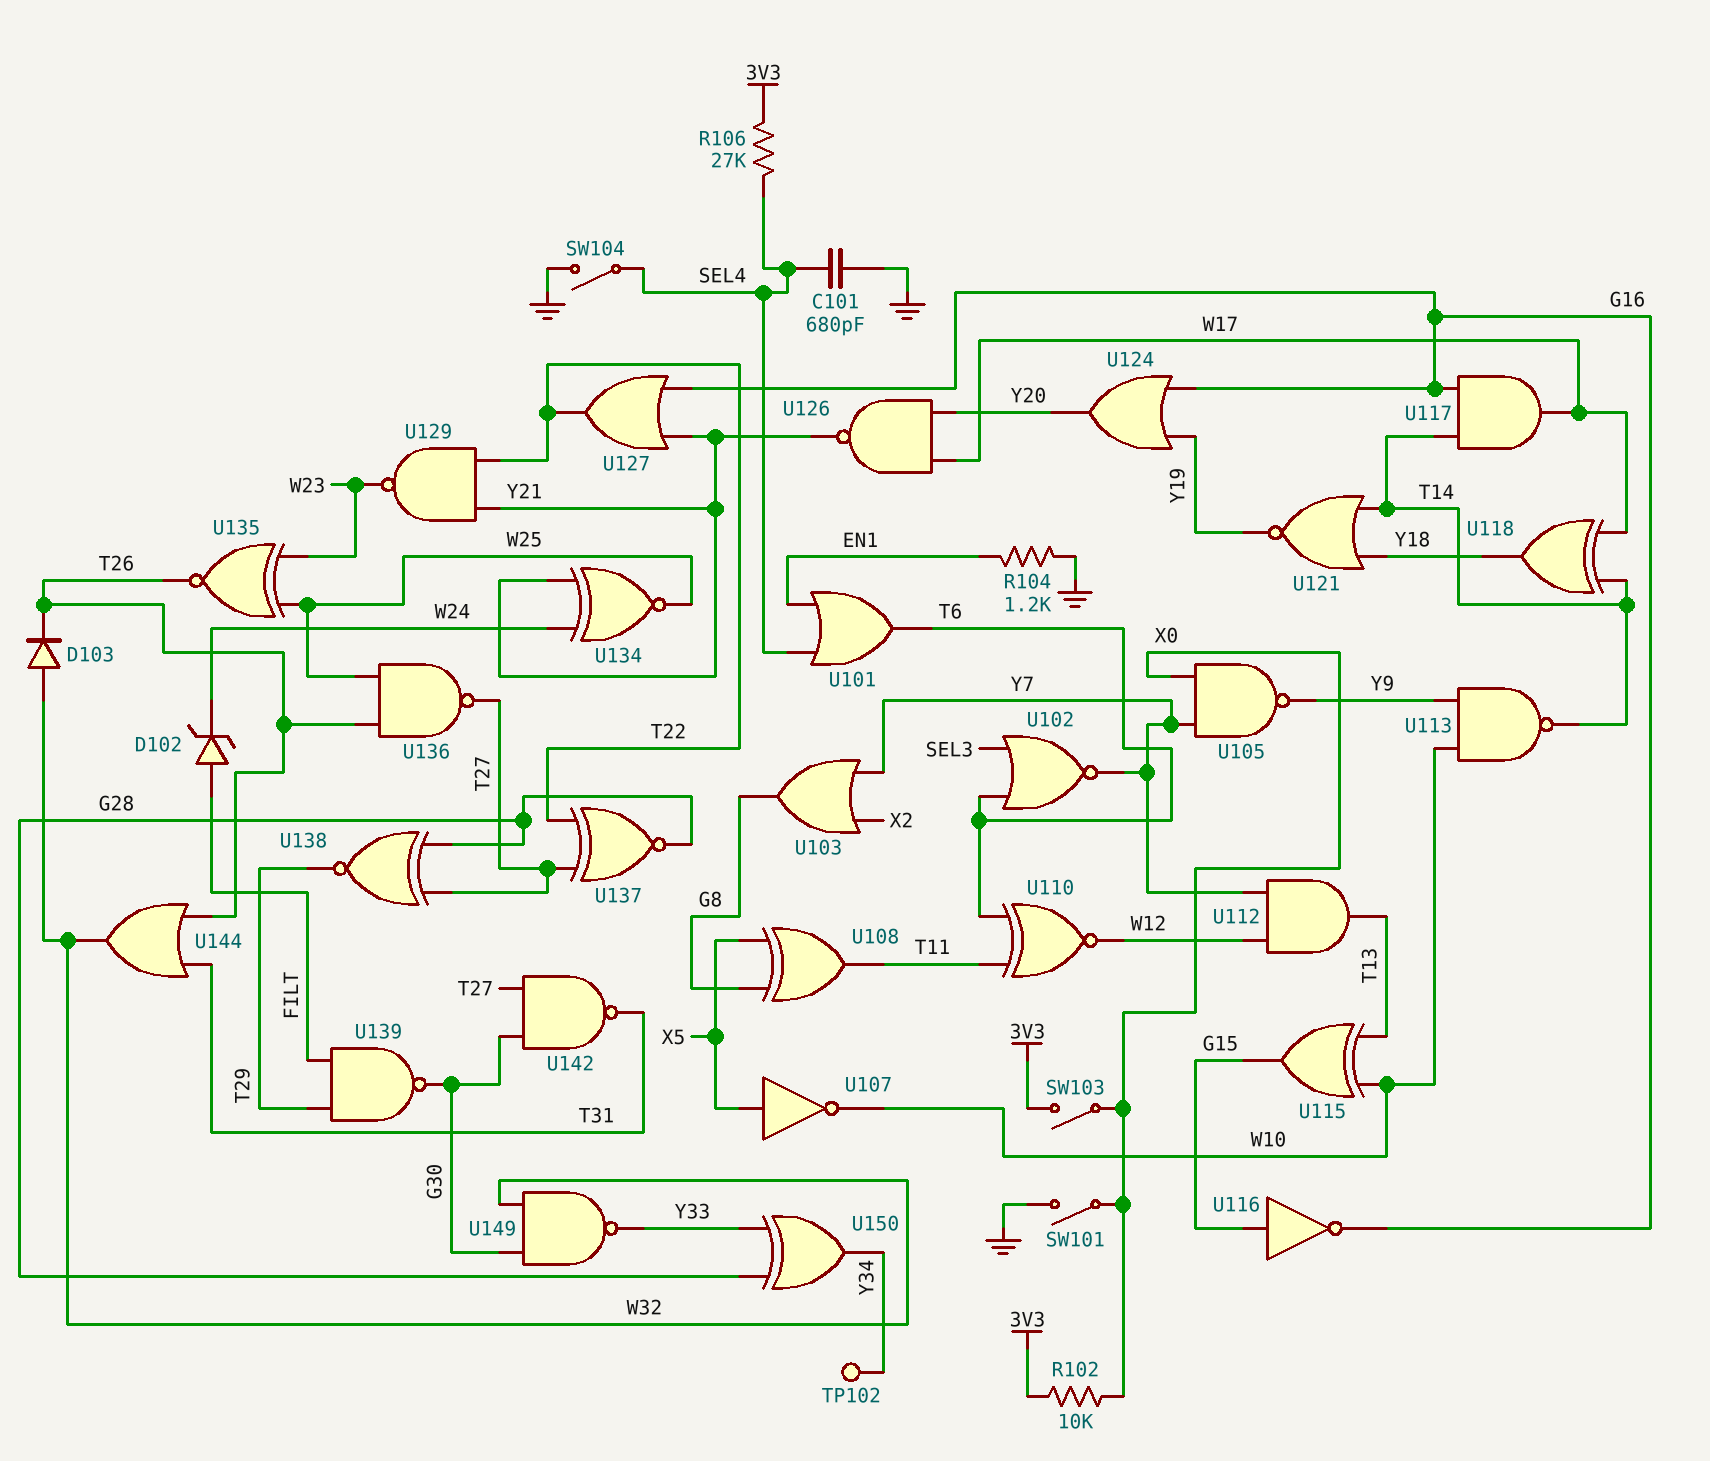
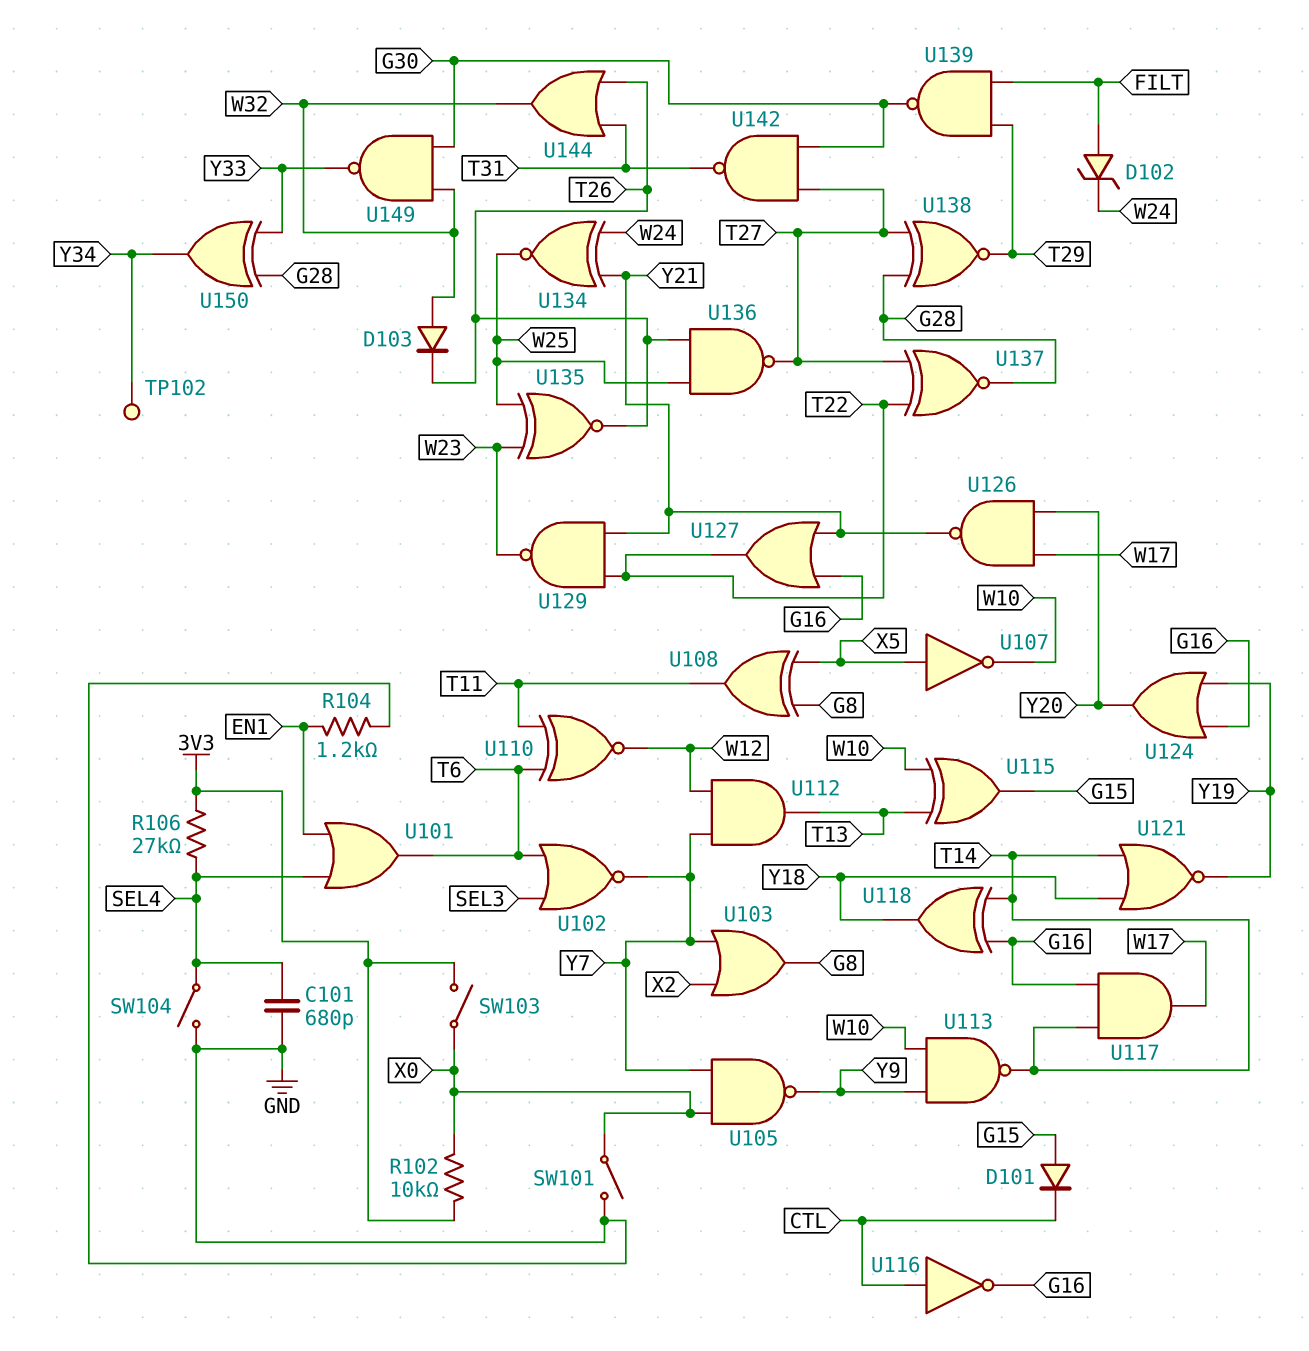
D101: none -> diode (A G15, K CTL)
U116: NOT (in G15, out G16) -> NOT (in CTL, out G16)
U118: XOR (in T14, in W17, out Y18) -> XOR (in G16, in T14, out Y18)

